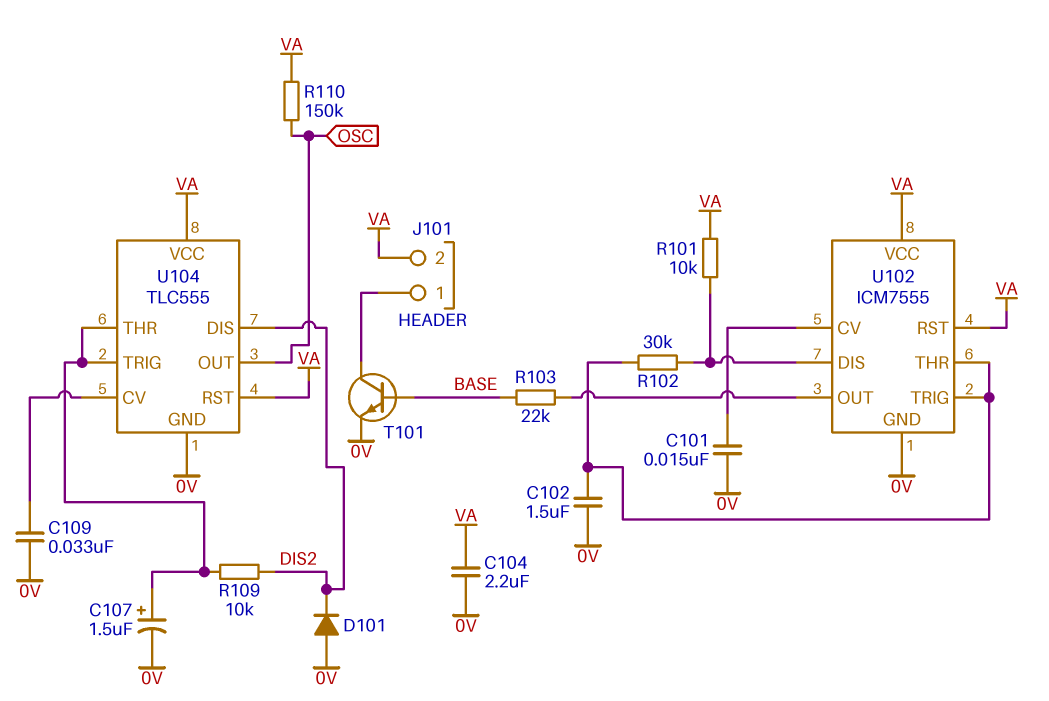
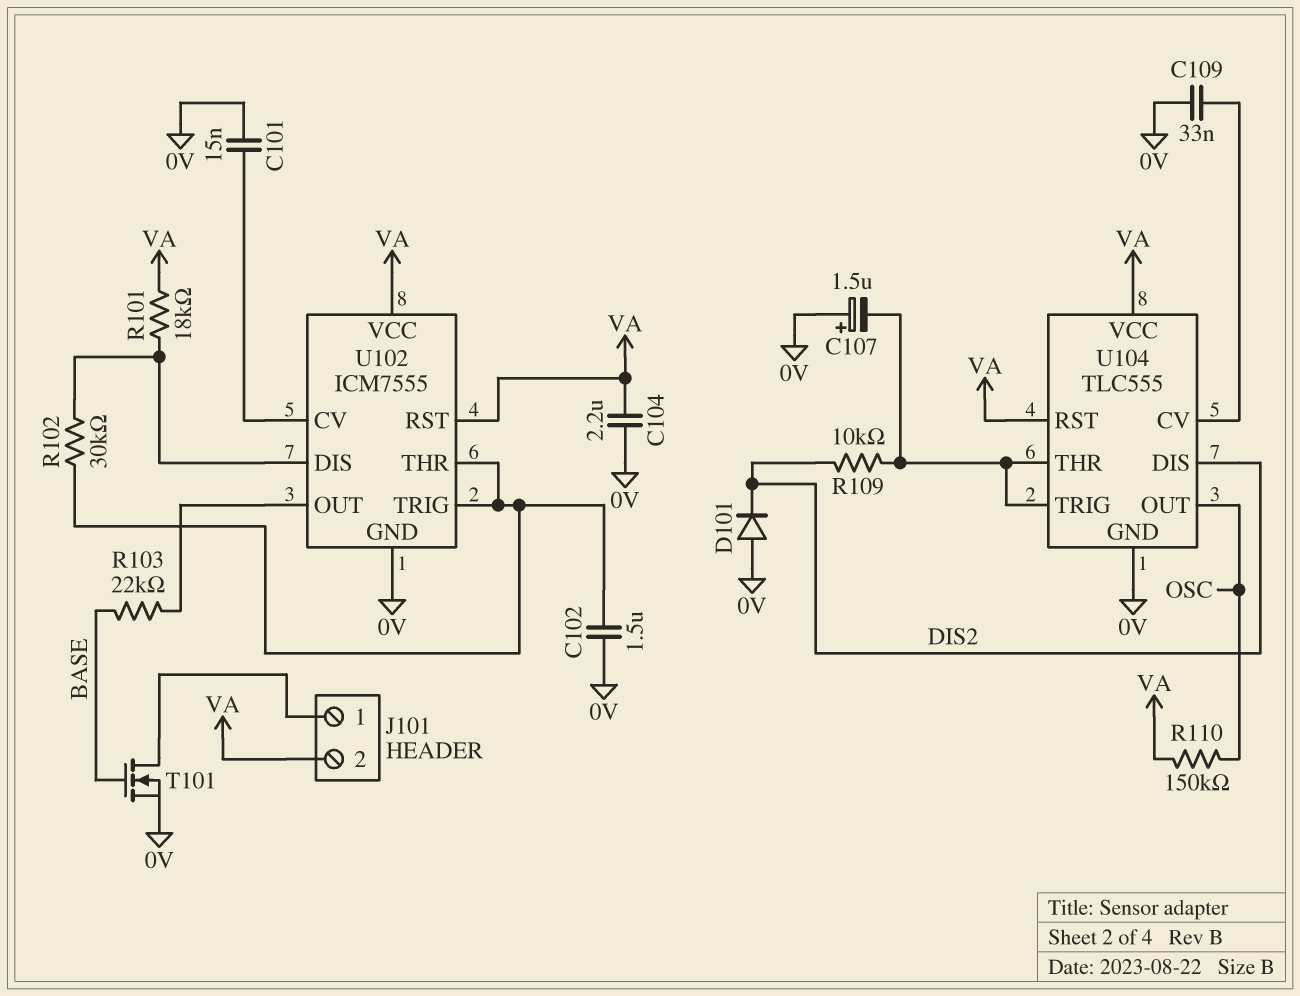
C107: 1.5uF (plus U104/THR, minus 0V) -> 1.5uF (plus 0V, minus U104/THR)
R101: 10k (U102/DIS, VA) -> 18k (U102/DIS, VA)
T101: NPN (B BASE, C J101/1, E 0V) -> NMOS (G BASE, D J101/1, S 0V)

